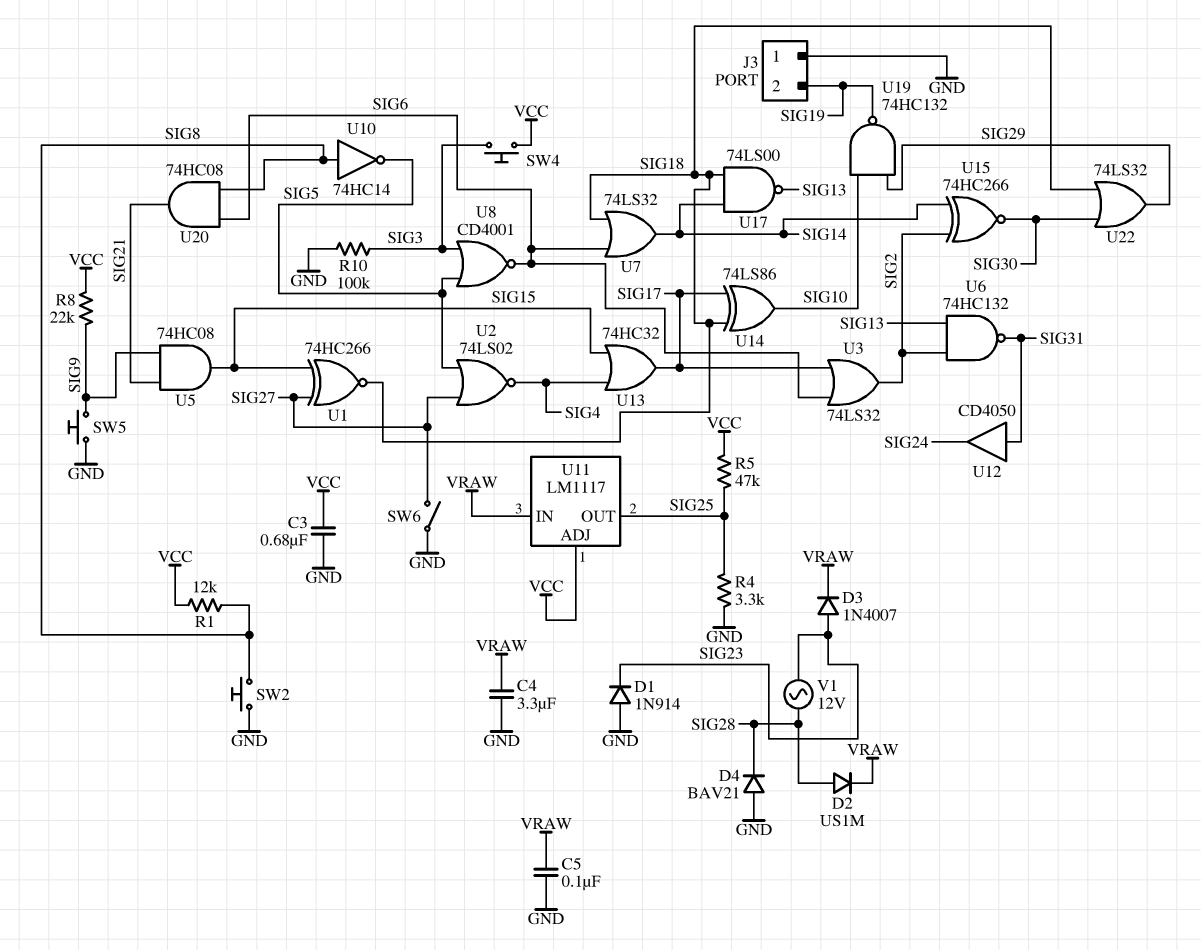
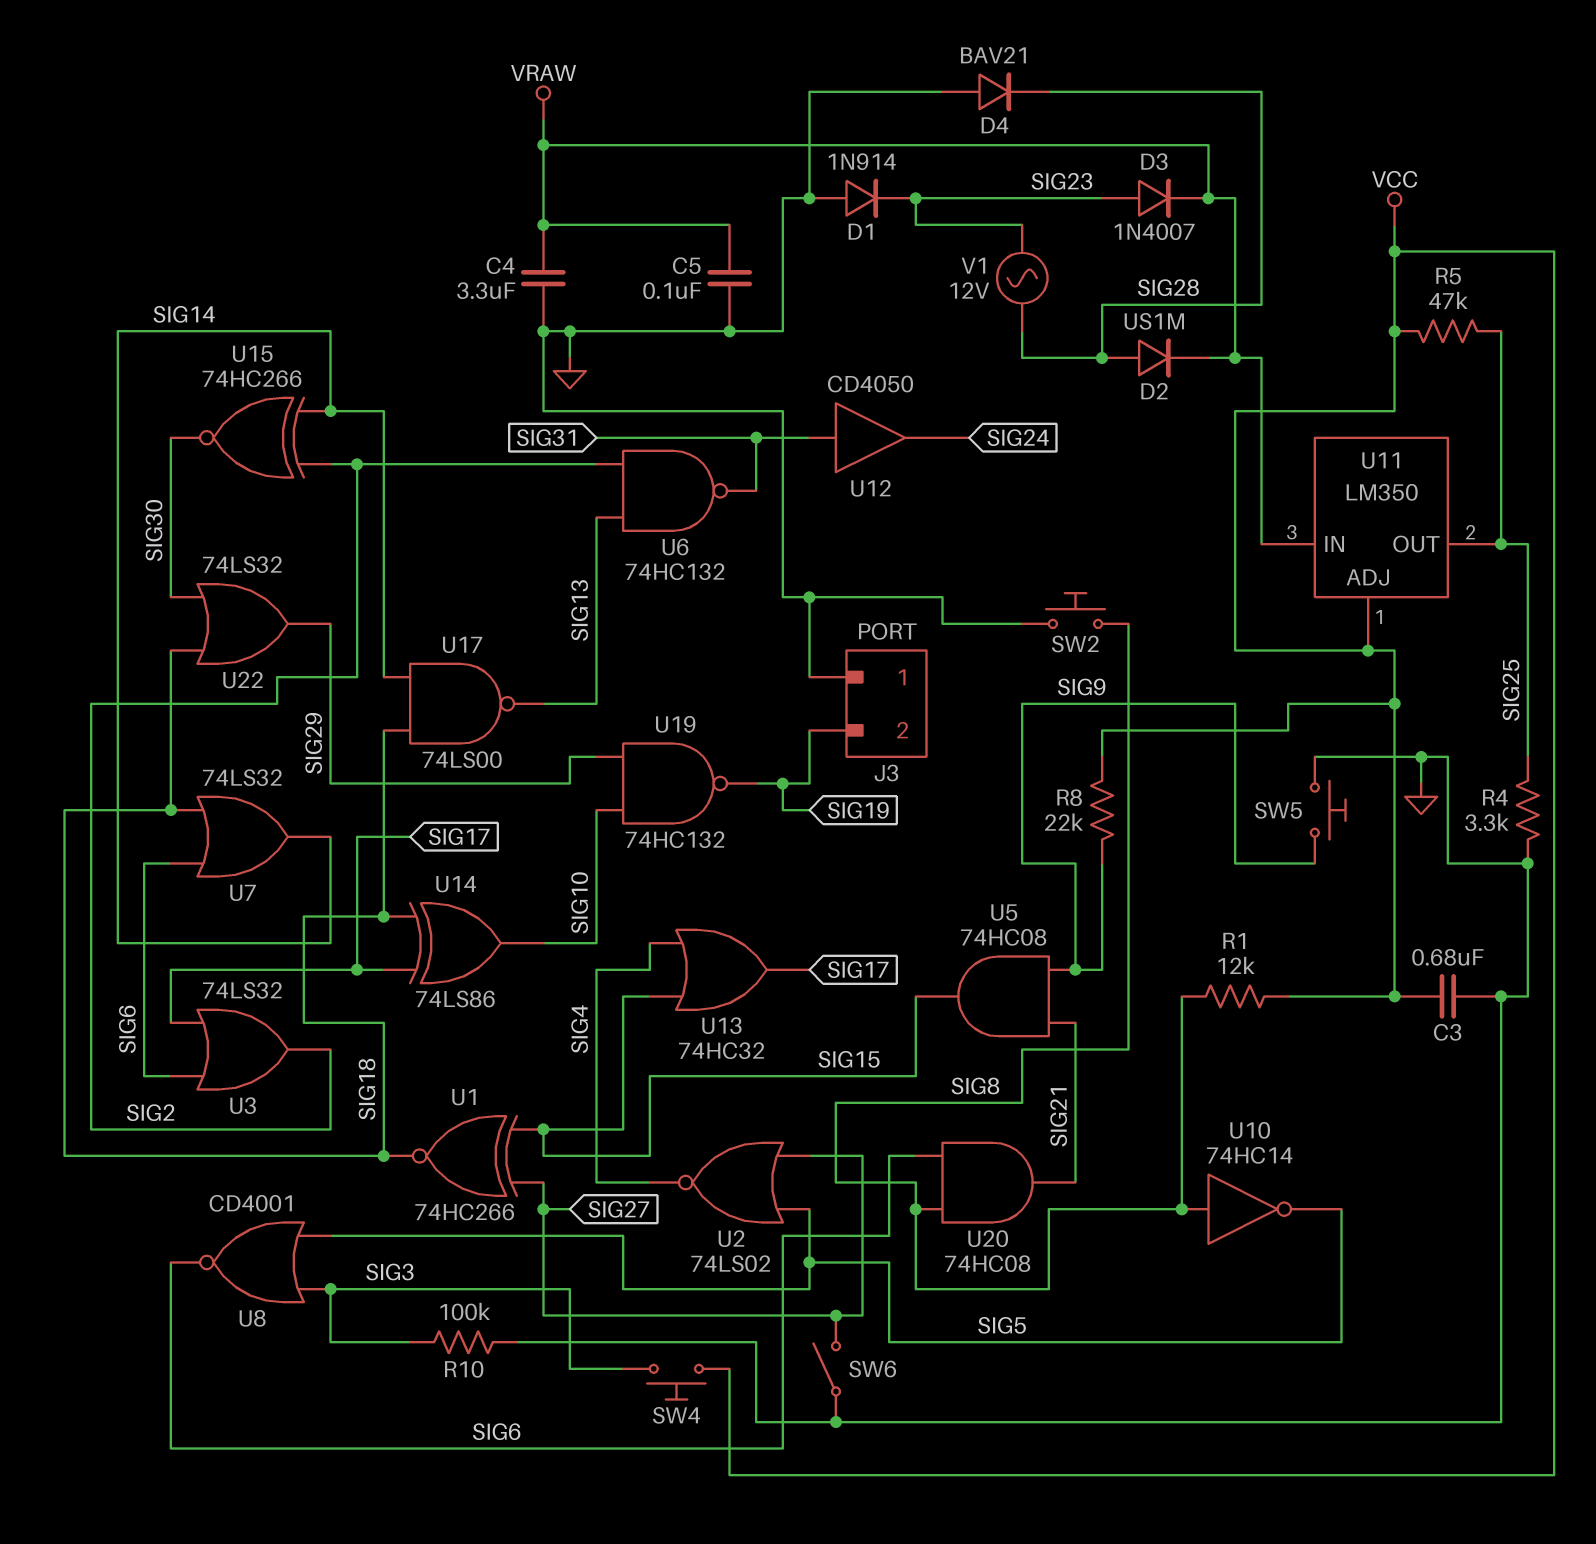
U11: LM1117 -> LM350

